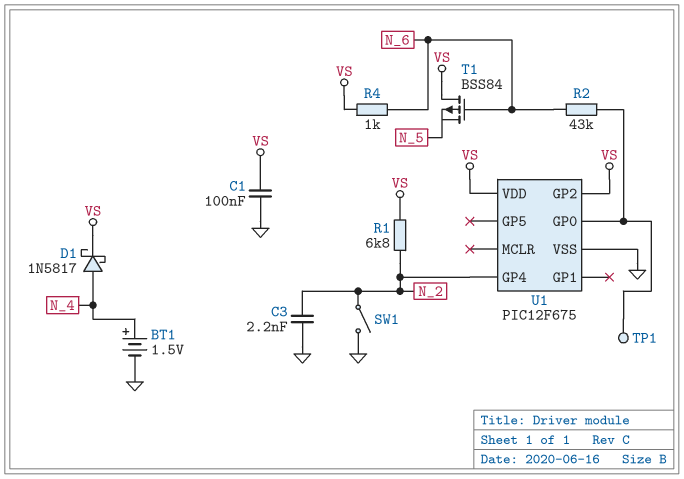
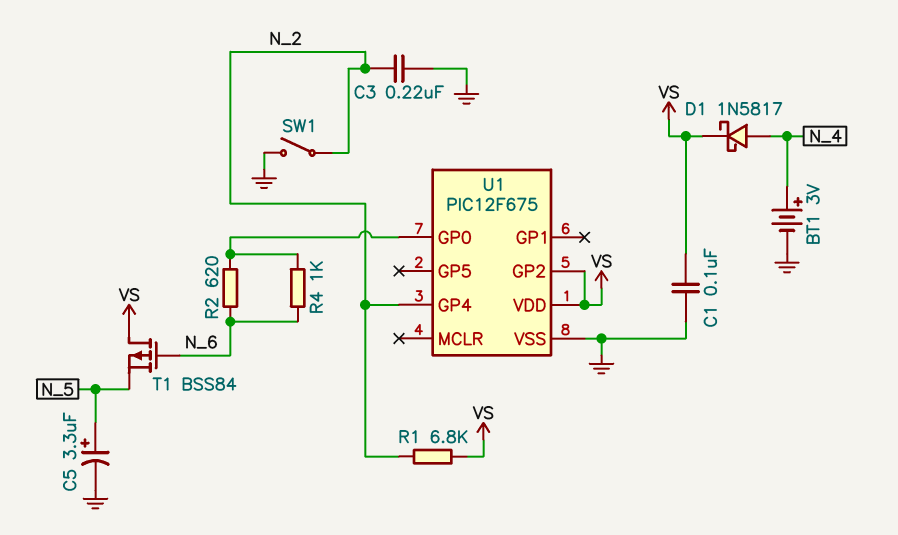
BT1: 1.5V (plus N_4, minus GND) -> 3V (plus N_4, minus GND)
C3: 2.2nF (GND, N_2) -> 220nF (GND, N_2)
C5: none -> 3.3uF (plus N_5, minus GND)
R2: 43k (N_6, U1/GP0) -> 620 (N_6, U1/GP0)
R4: 1k (N_6, VS) -> 1k (N_6, U1/GP0)
TP1: test point (U1/GP0) -> none

